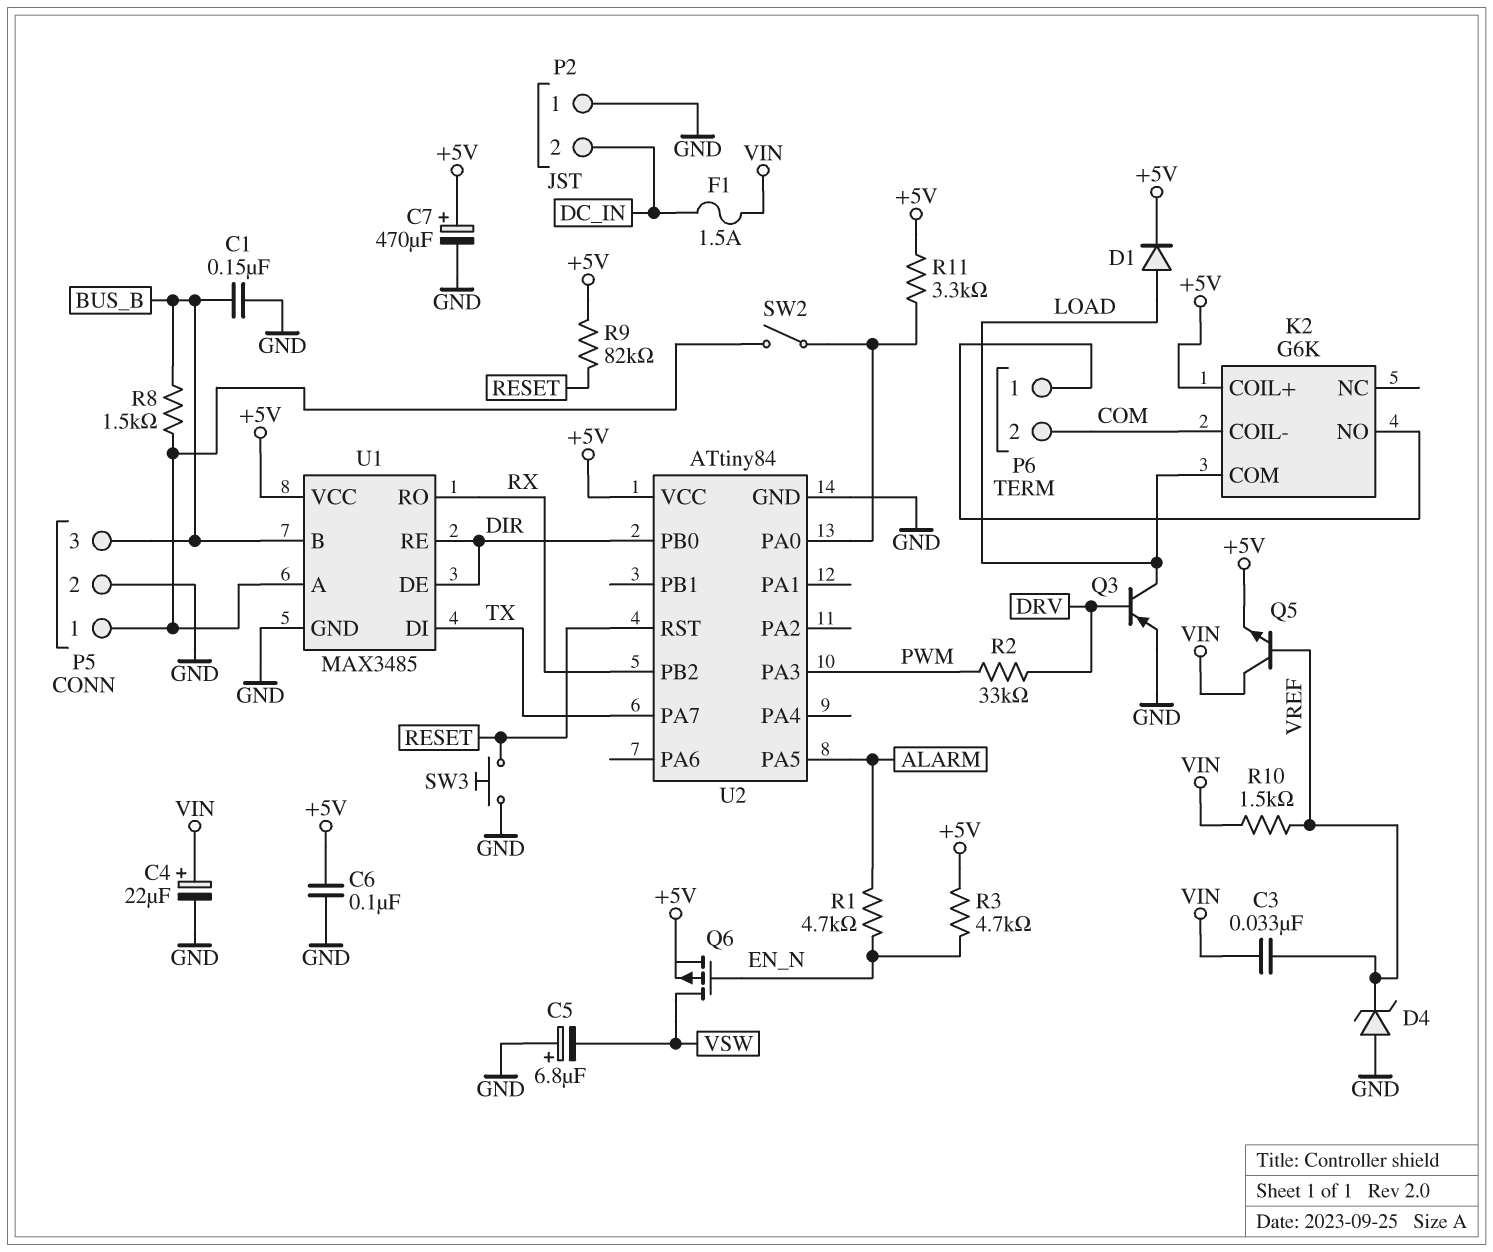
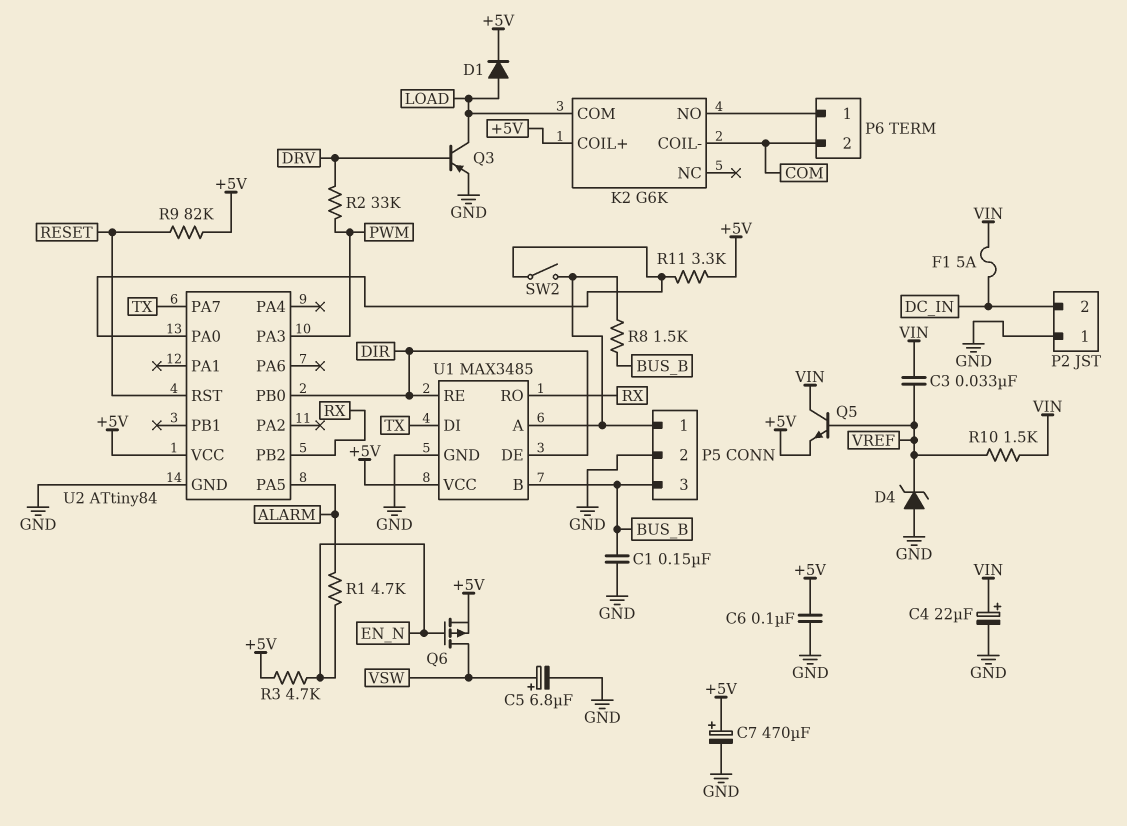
C5: 6.8uF (plus GND, minus VSW) -> 6.8uF (plus VSW, minus GND)
F1: 1.5A (DC_IN, VIN) -> 5A (DC_IN, VIN)
SW3: button (GND, RESET) -> none

